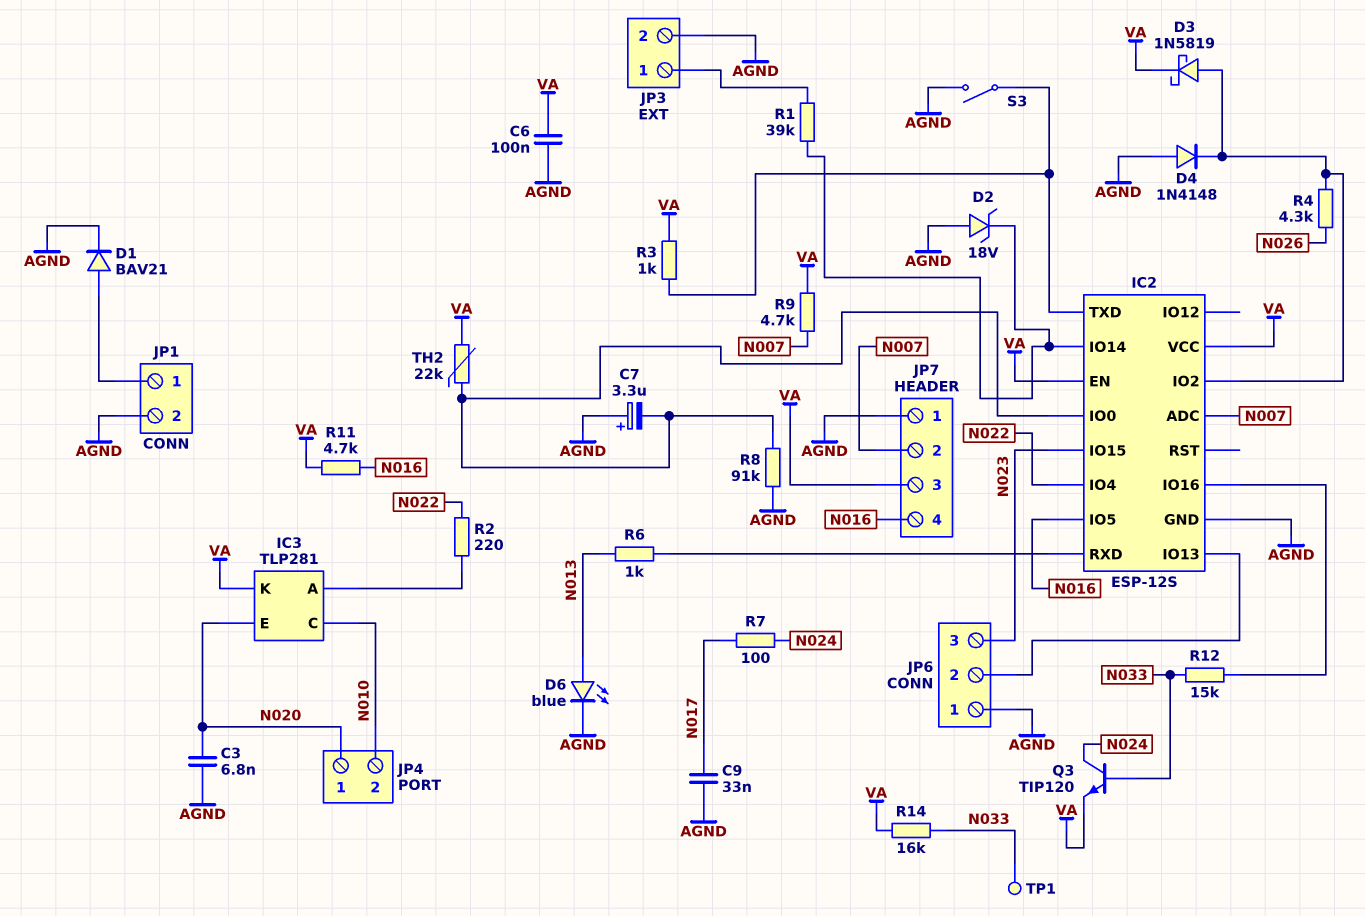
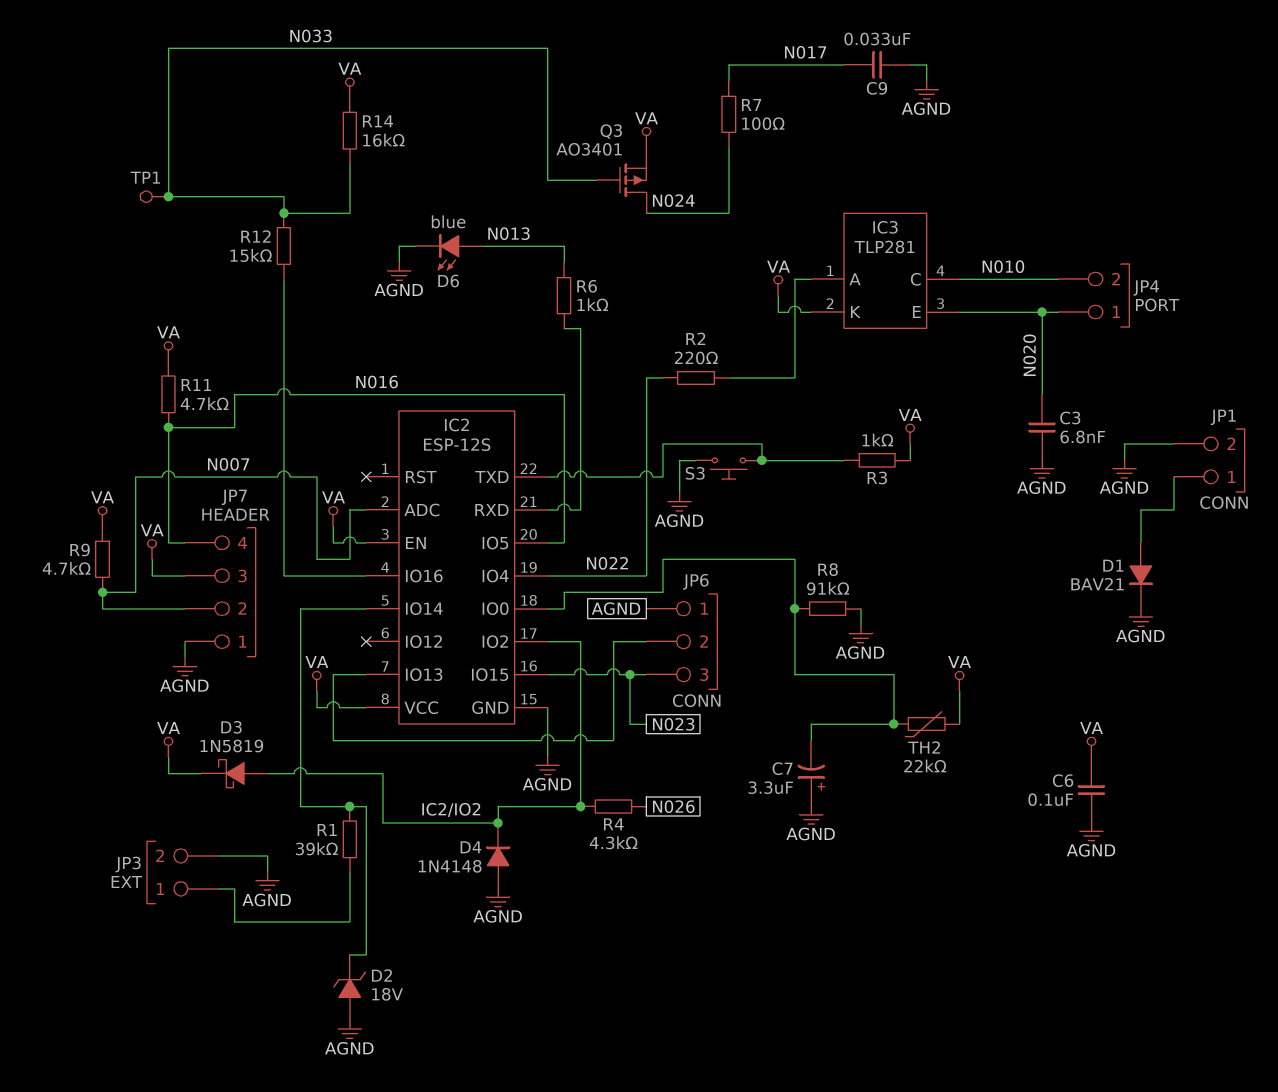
Q3: NPN TIP120 (B N033, C N024, E VA) -> PMOS AO3401 (G N033, D N024, S VA)
S3: switch (AGND, IC2/TXD) -> button (AGND, IC2/TXD)

